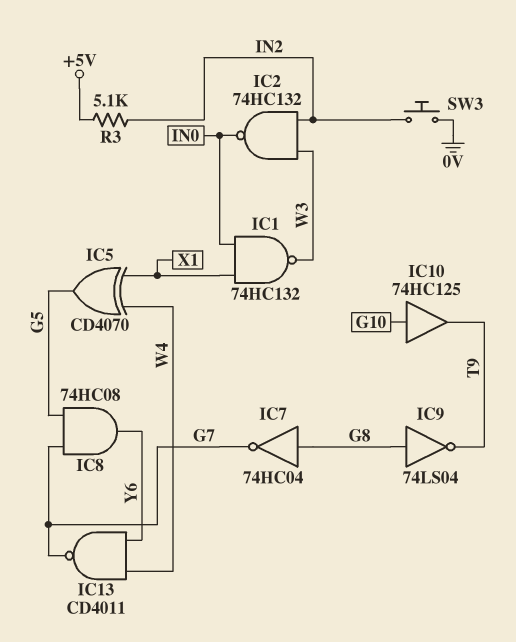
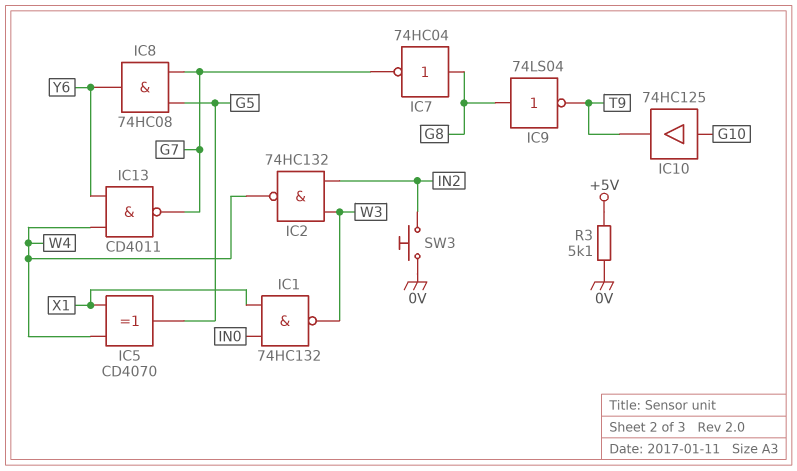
IC2: NAND 74HC132 (in IN2, in W3, out IN0) -> NAND 74HC132 (in IN2, in W3, out W4)
R3: 5.1k (+5V, IN2) -> 5.1k (+5V, 0V)

